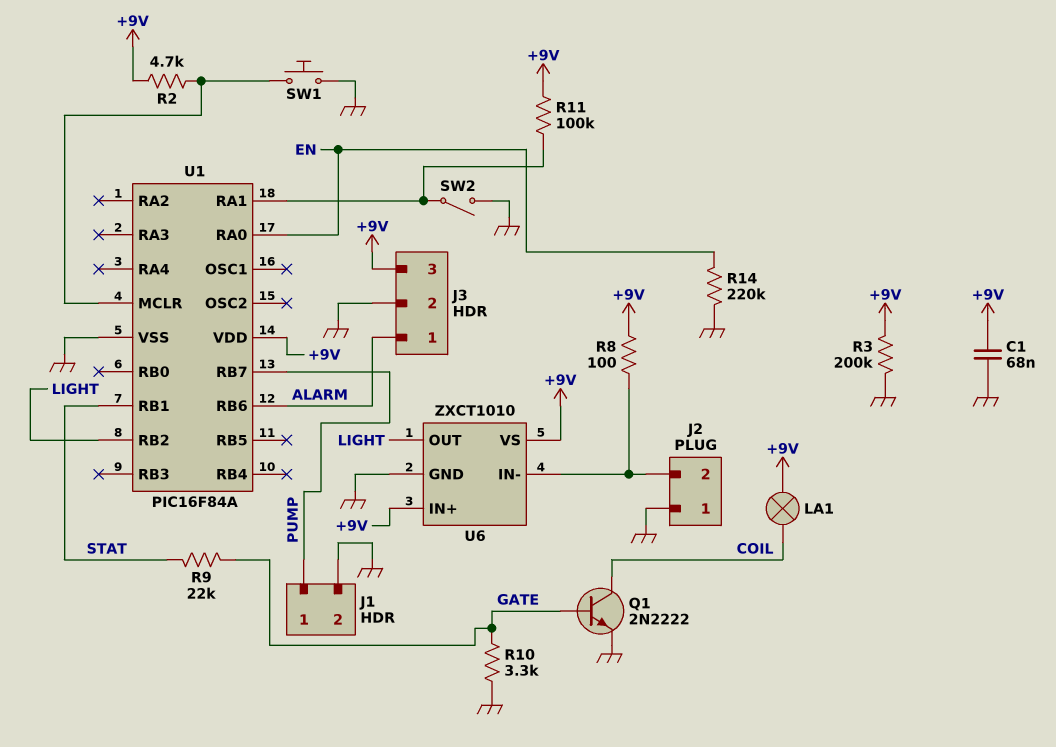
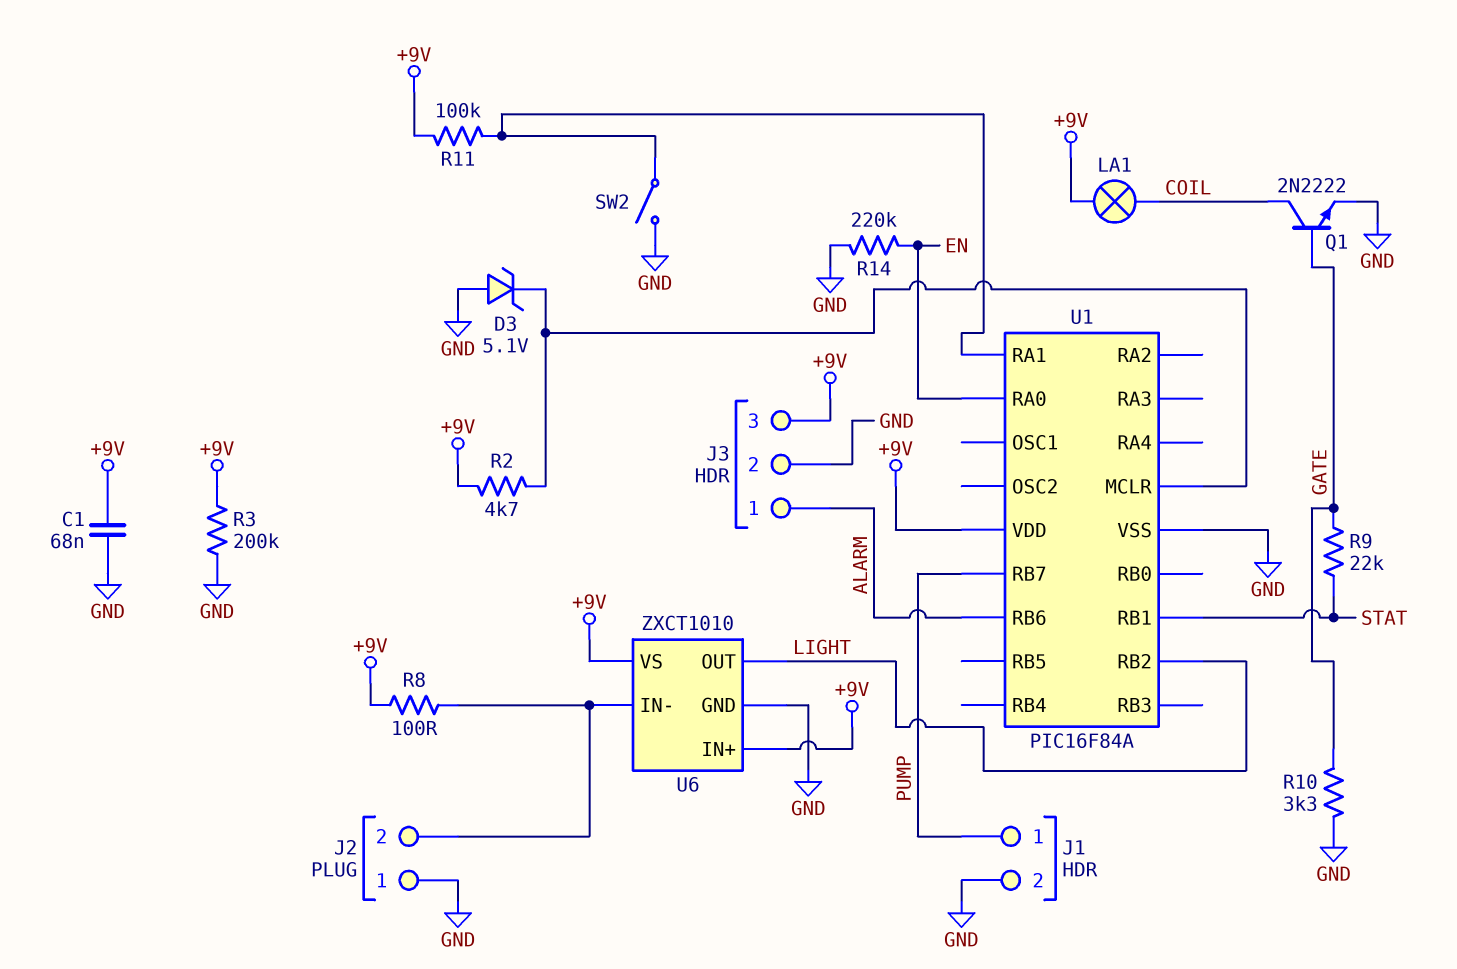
D3: none -> zener 5.1V (A GND, K U1/MCLR)
SW1: button (GND, U1/MCLR) -> none

